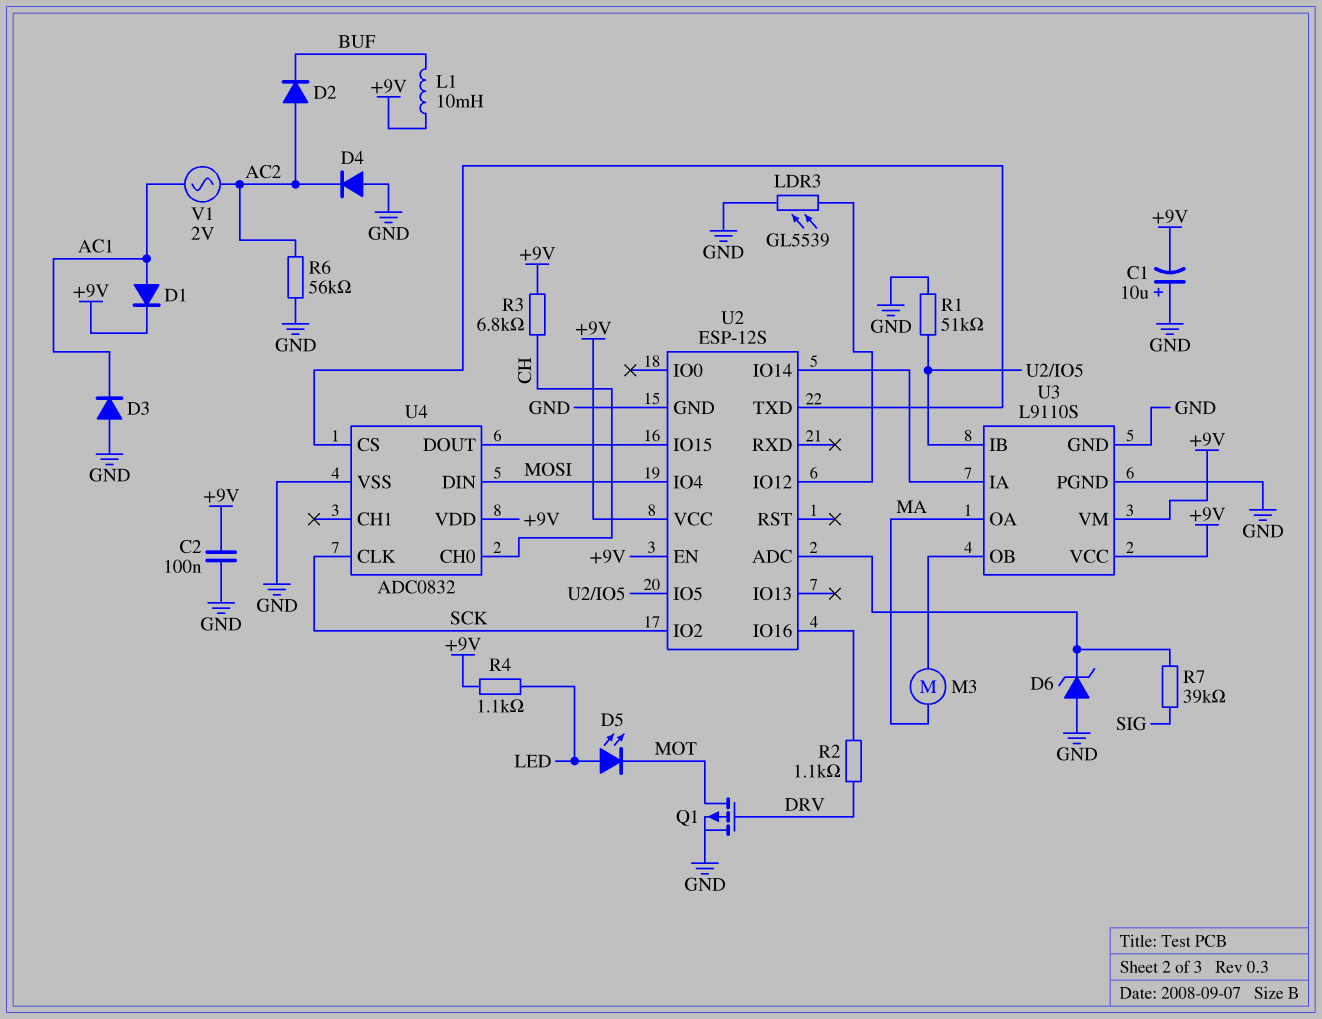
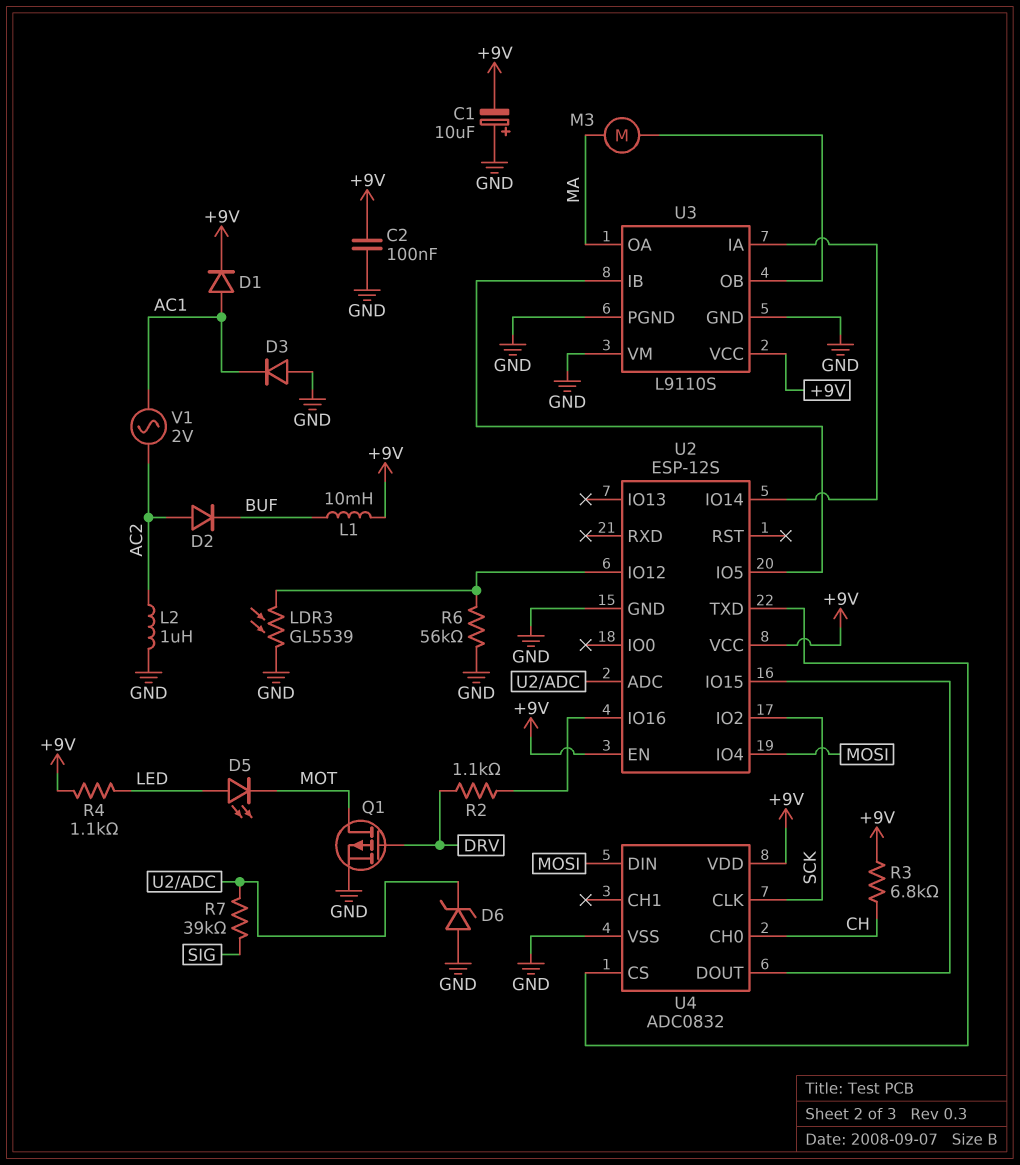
D4: diode (A GND, K AC2) -> none
L2: none -> 1uH (AC2, GND)
R1: 51k (GND, U2/IO5) -> none
R6: 56k (AC2, GND) -> 56k (GND, U2/IO12)
U3 pin VM: +9V -> GND

